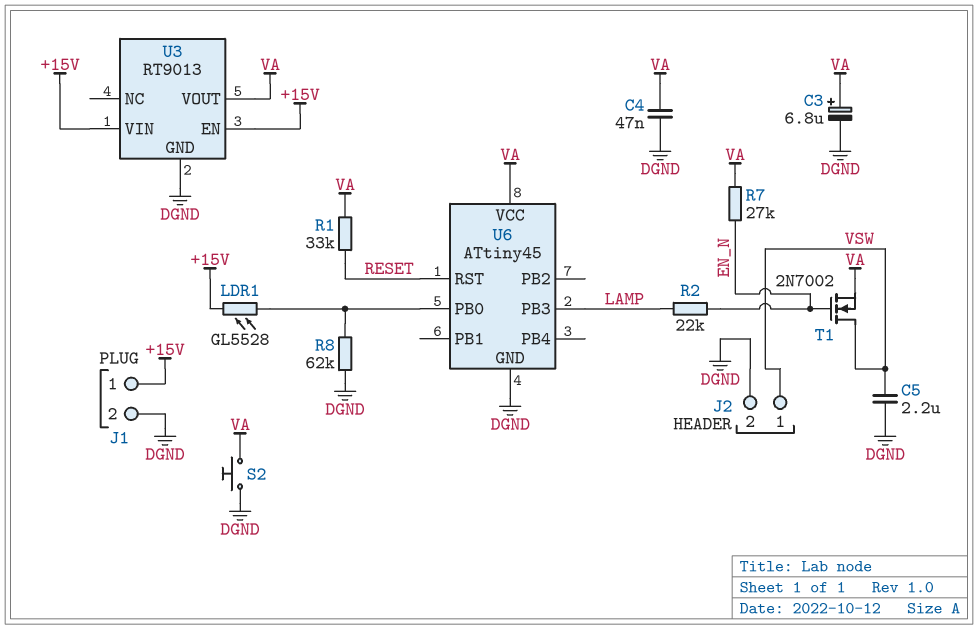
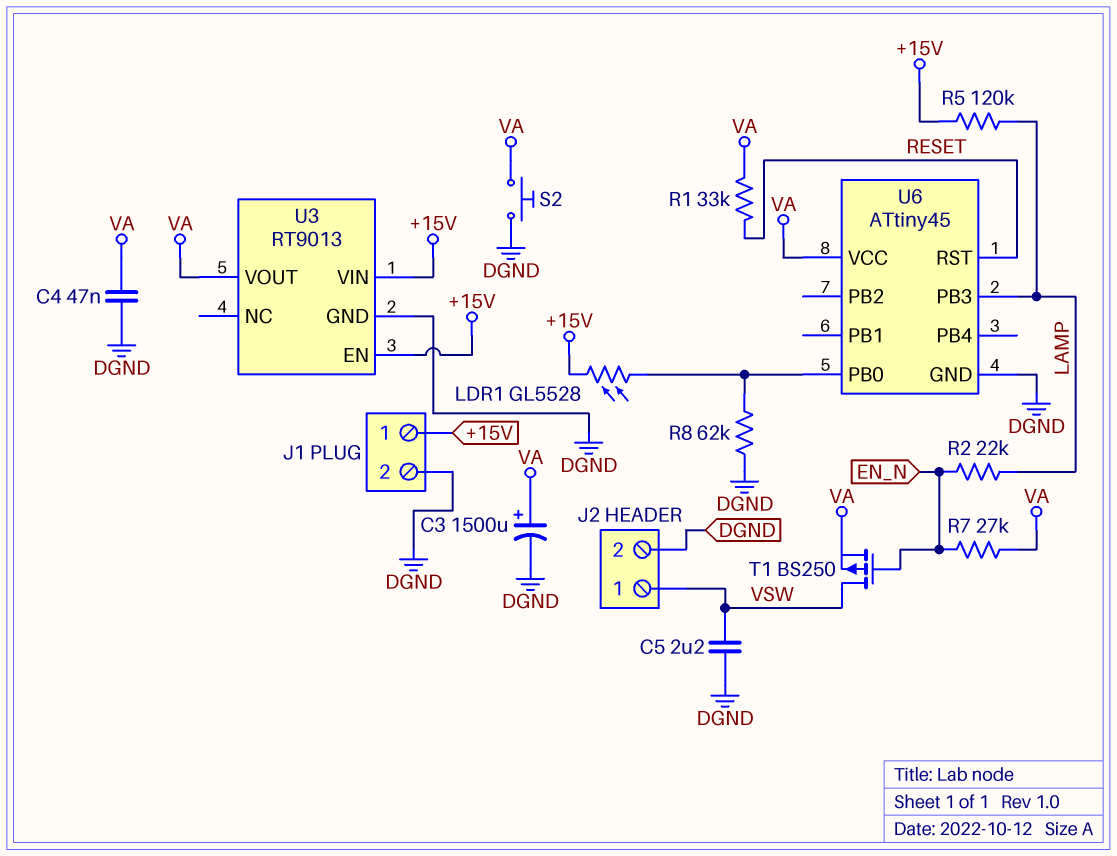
C3: 6.8uF (plus VA, minus DGND) -> 1500uF (plus VA, minus DGND)
R5: none -> 120k (+15V, LAMP)
T1: NMOS 2N7002 (G EN_N, D VSW, S VA) -> PMOS BS250 (G EN_N, D VSW, S VA)

